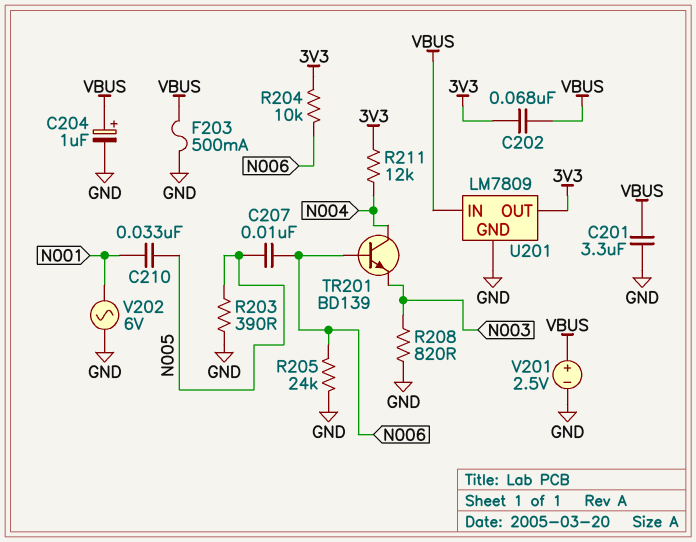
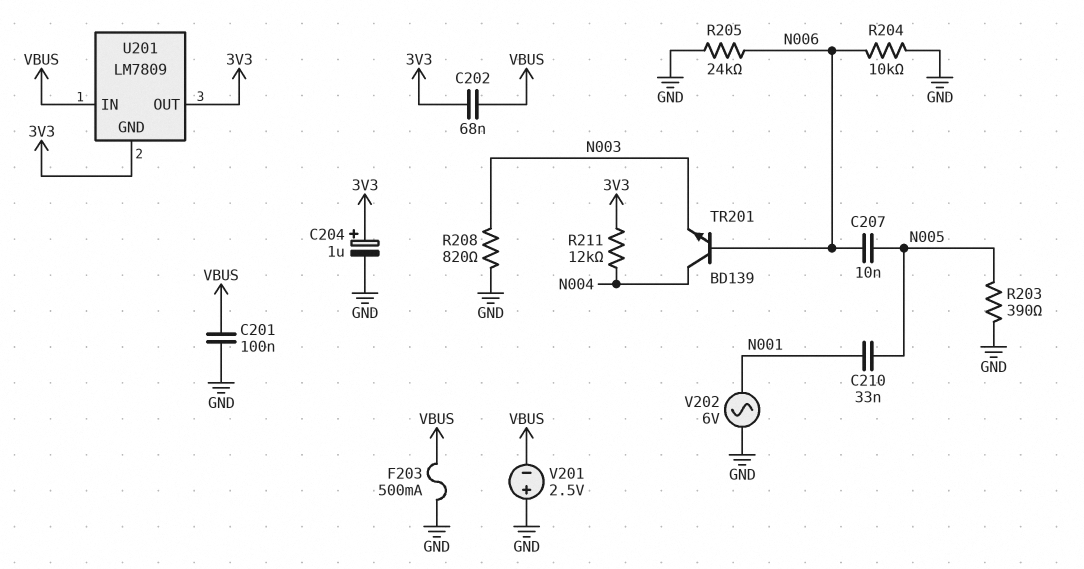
C201: 3.3uF (GND, VBUS) -> 100nF (GND, VBUS)
C204: 1uF (plus VBUS, minus GND) -> 1uF (plus 3V3, minus GND)
R204: 10k (3V3, N006) -> 10k (GND, N006)
U201 pin GND: GND -> 3V3
V201: 2.5V (plus VBUS, minus GND) -> 2.5V (plus GND, minus VBUS)

